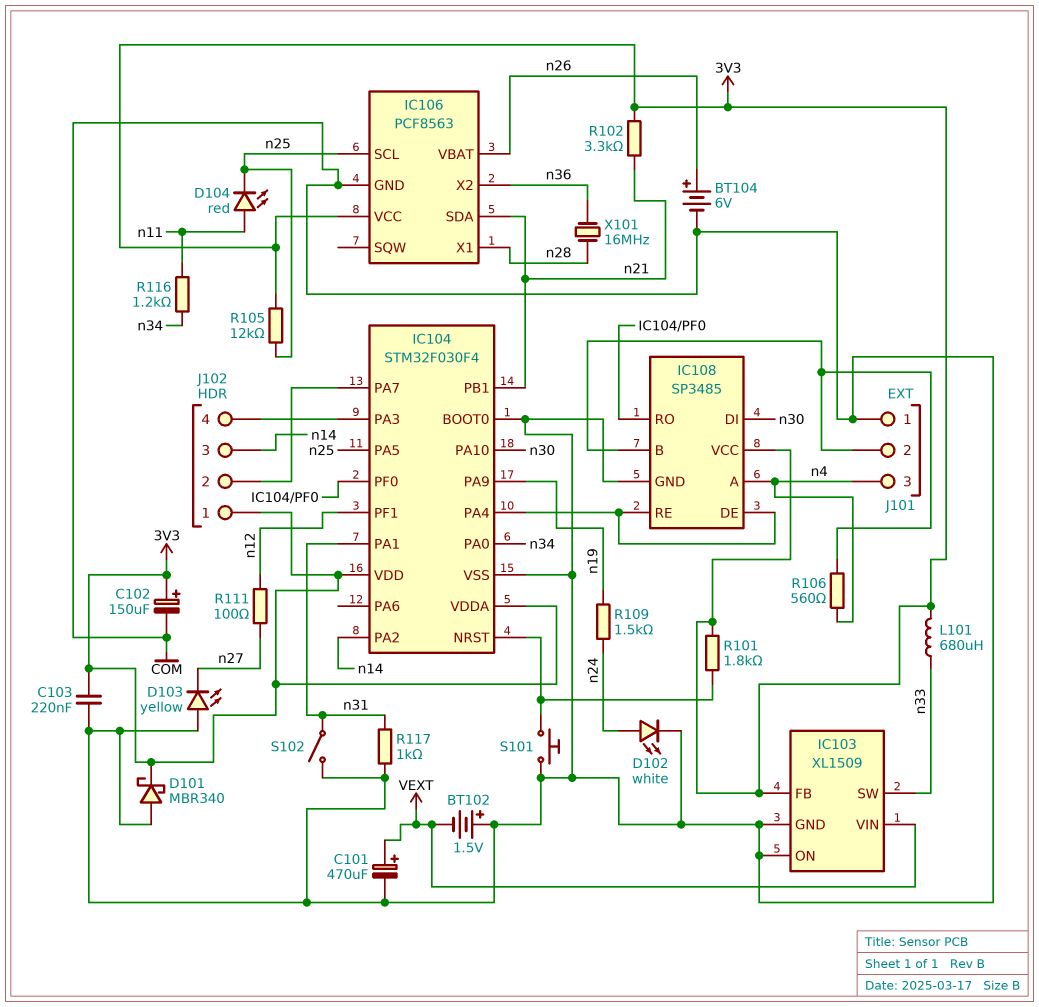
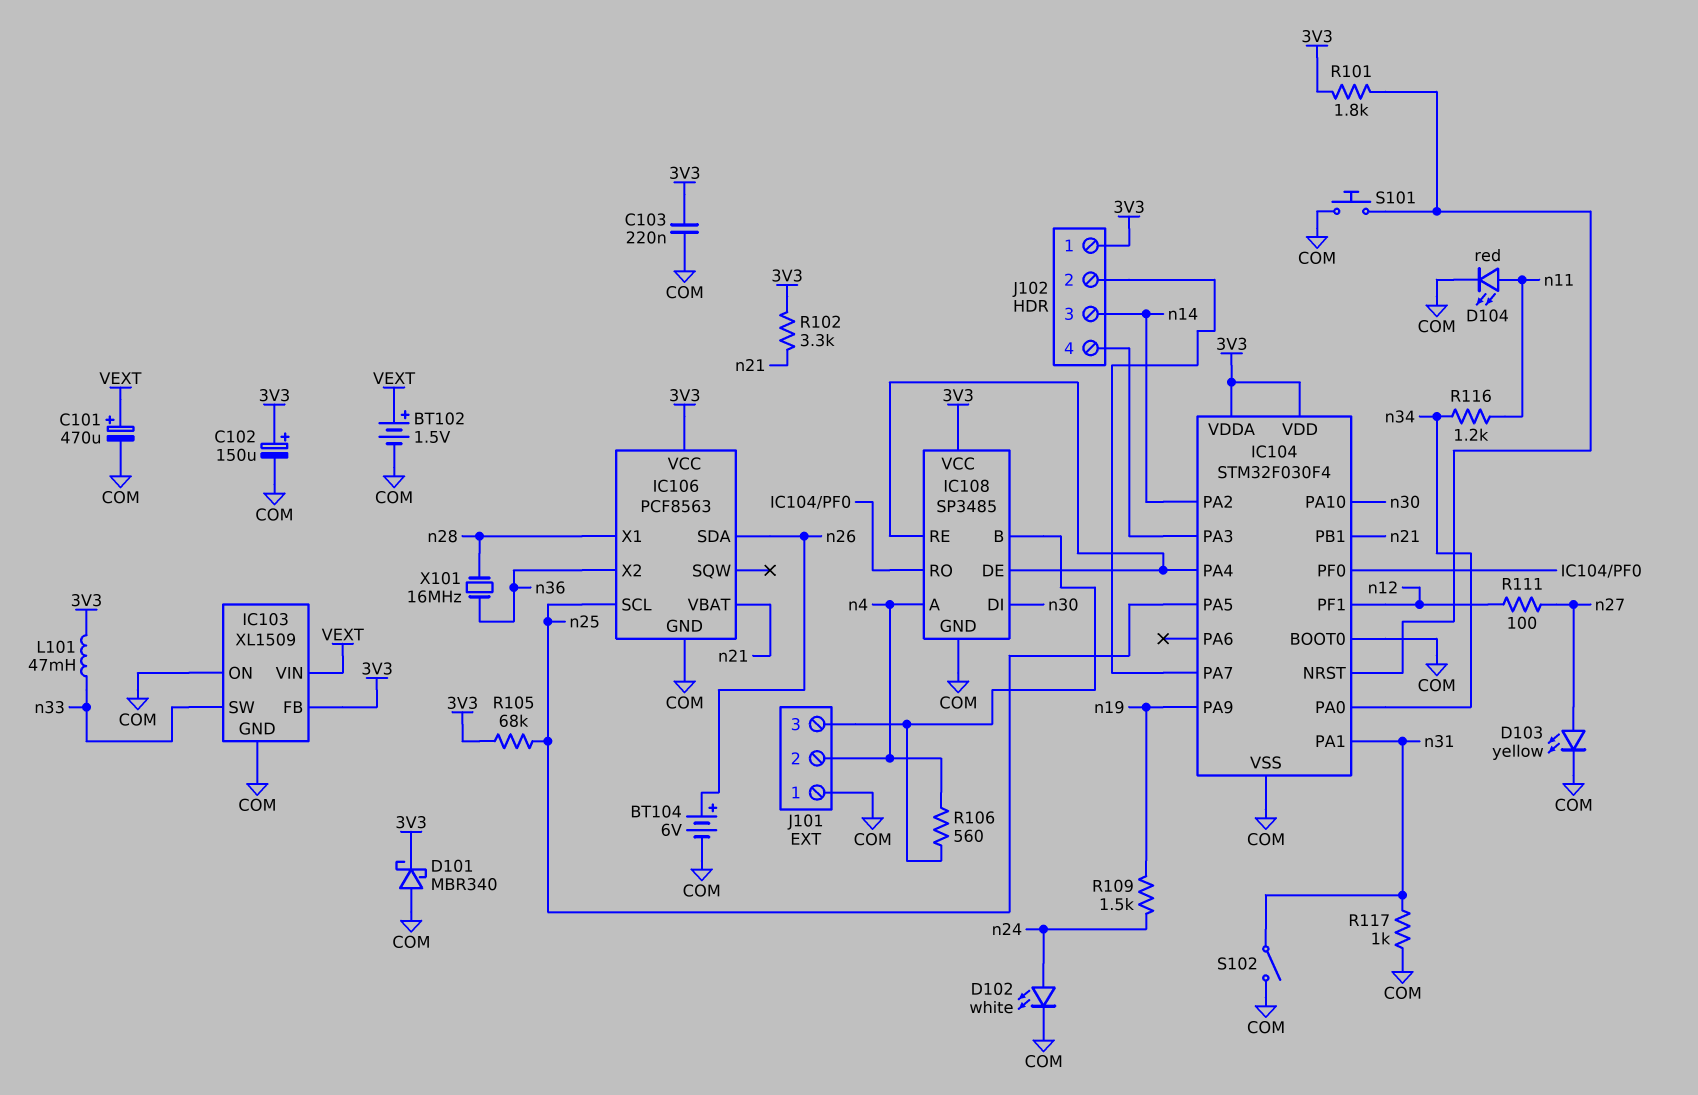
BT102: 1.5V (plus COM, minus VEXT) -> 1.5V (plus VEXT, minus COM)
D103: LED yellow (A COM, K n27) -> LED yellow (A n27, K COM)
D104: LED red (A n11, K n25) -> LED red (A n11, K COM)
IC106 pin SDA: n21 -> n26
IC106 pin VBAT: n26 -> n21
J101 pin 2: IC108/B -> n4
J101 pin 3: n4 -> IC108/B
L101: 680uH (3V3, n33) -> 47mH (3V3, n33)
R105: 12k (3V3, n25) -> 68k (3V3, n25)

